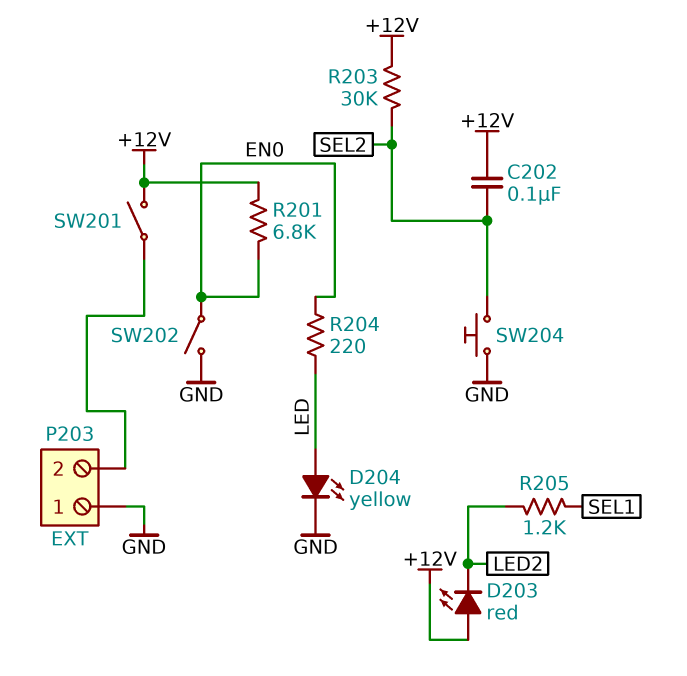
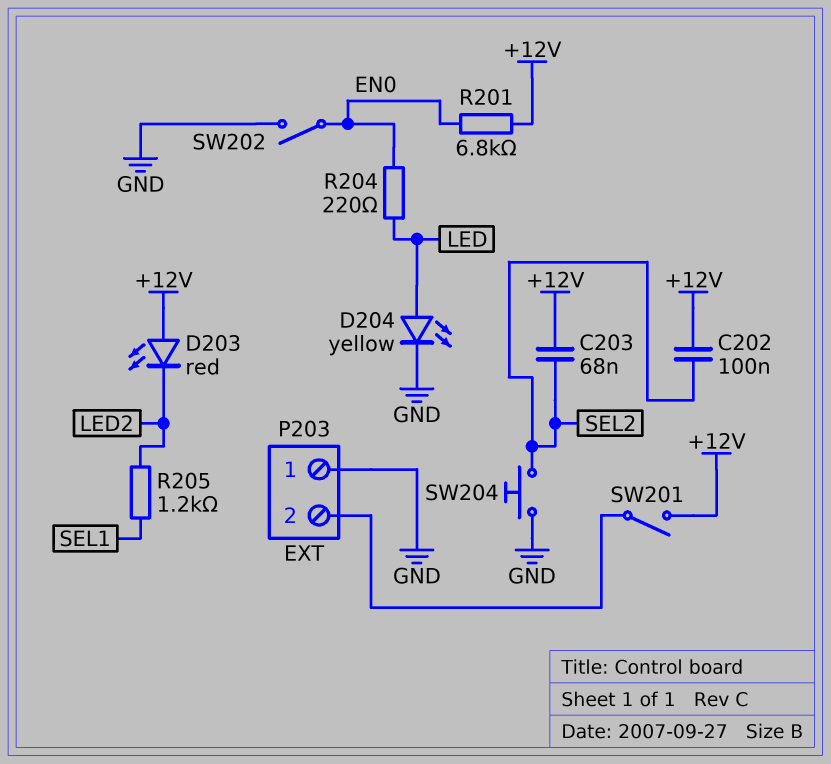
C203: none -> 68nF (+12V, SEL2)
R203: 30k (+12V, SEL2) -> none

